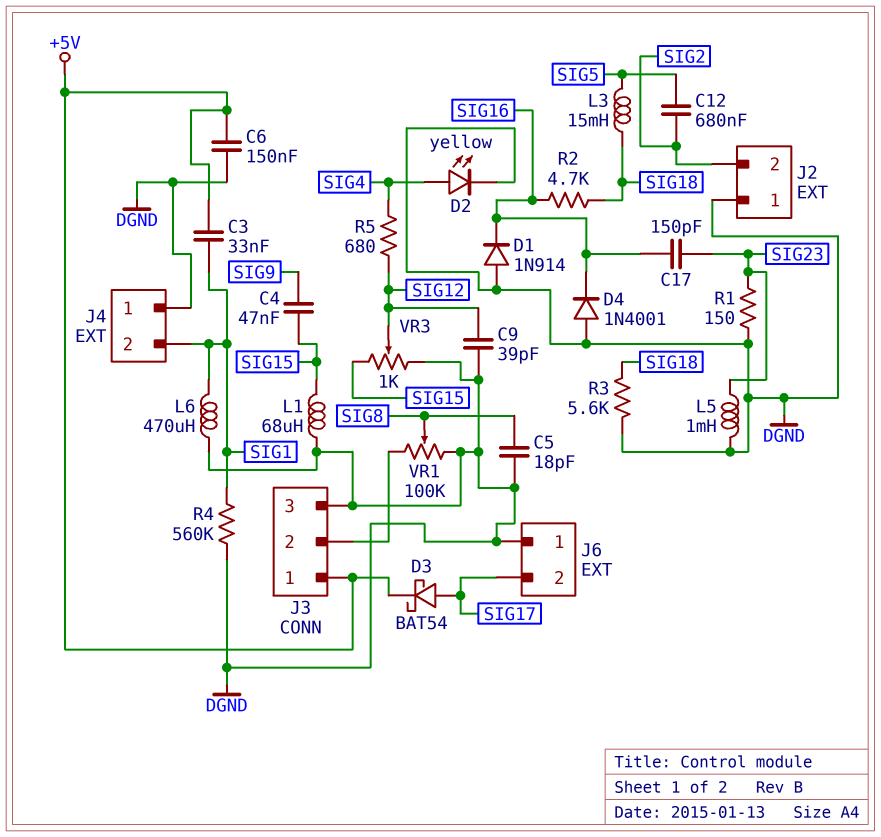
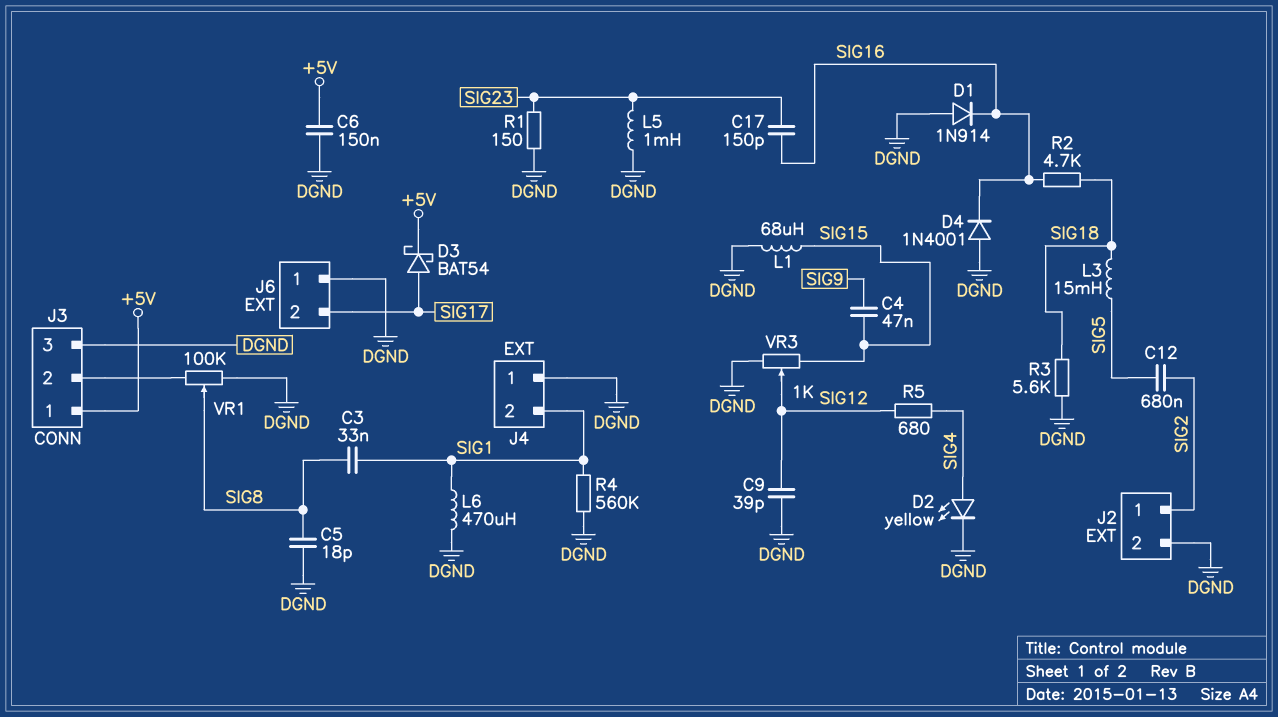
C3: 33nF (+5V, SIG1) -> 33nF (SIG1, SIG8)
J2 pin 1: DGND -> SIG2
J2 pin 2: SIG2 -> DGND

